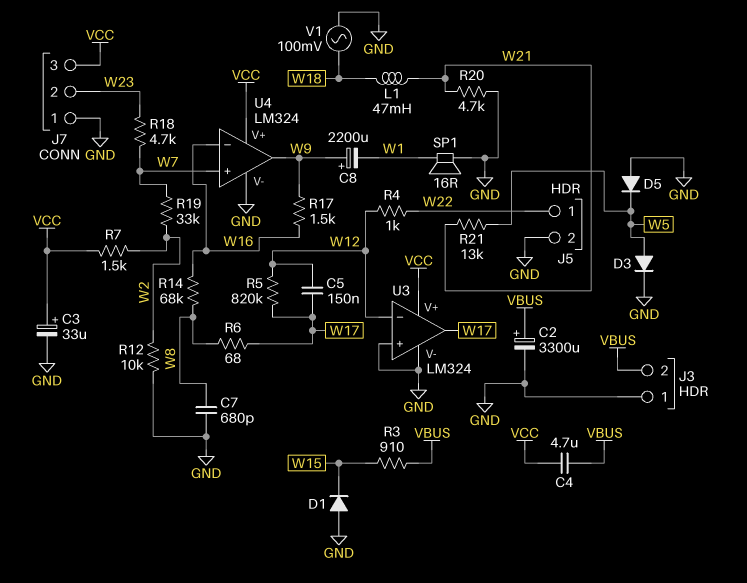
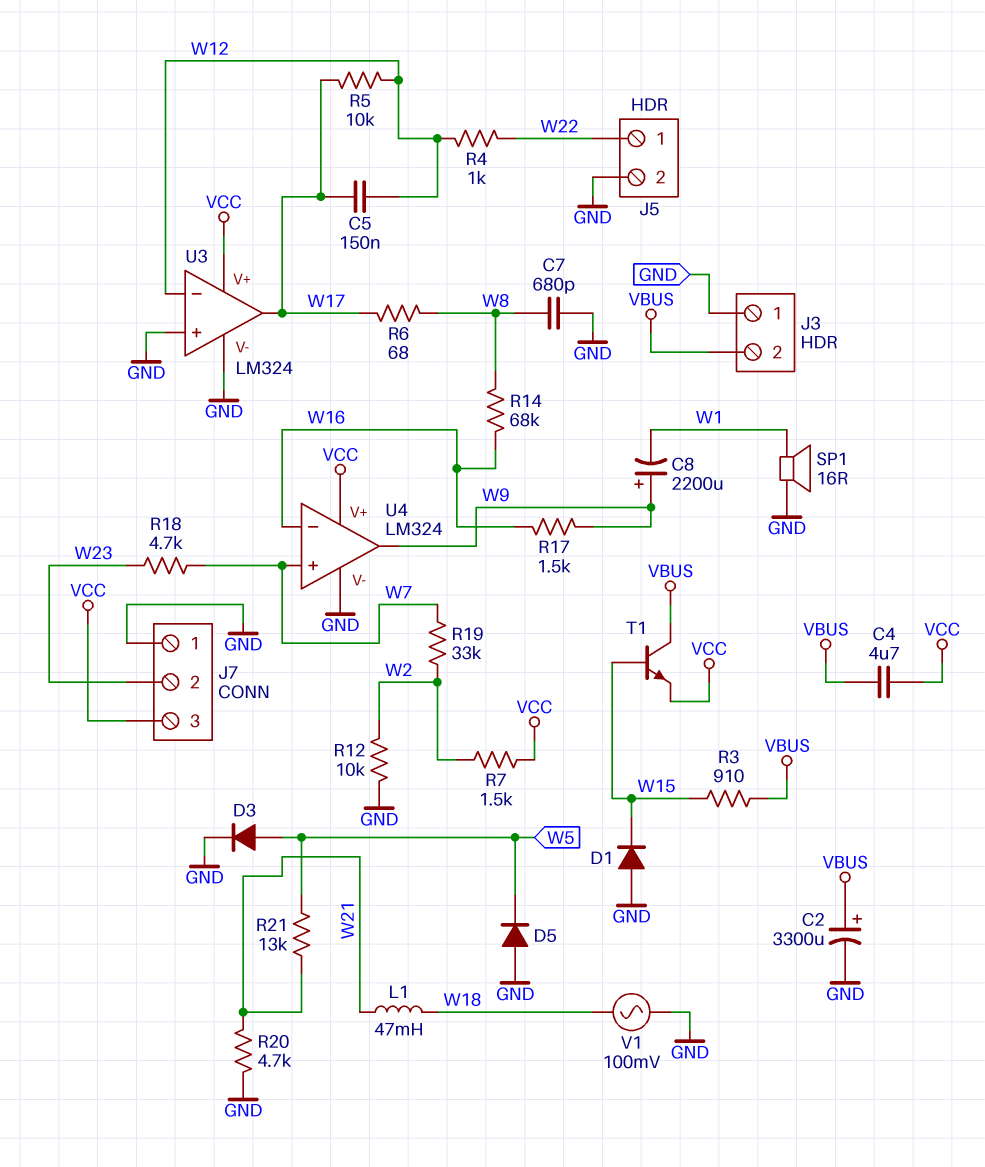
C3: 33uF (plus VCC, minus GND) -> none
R5: 820k (W12, W17) -> 10k (W12, W17)
T1: none -> NPN (B W15, C VBUS, E VCC)

